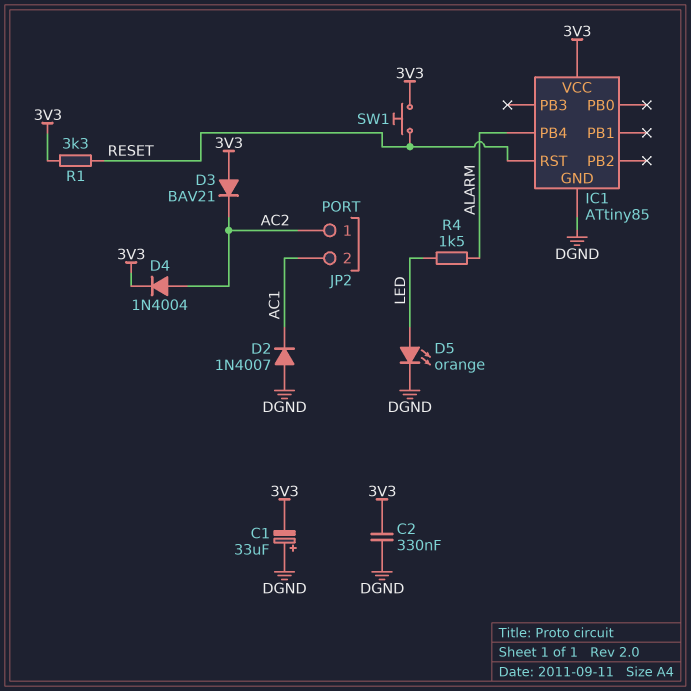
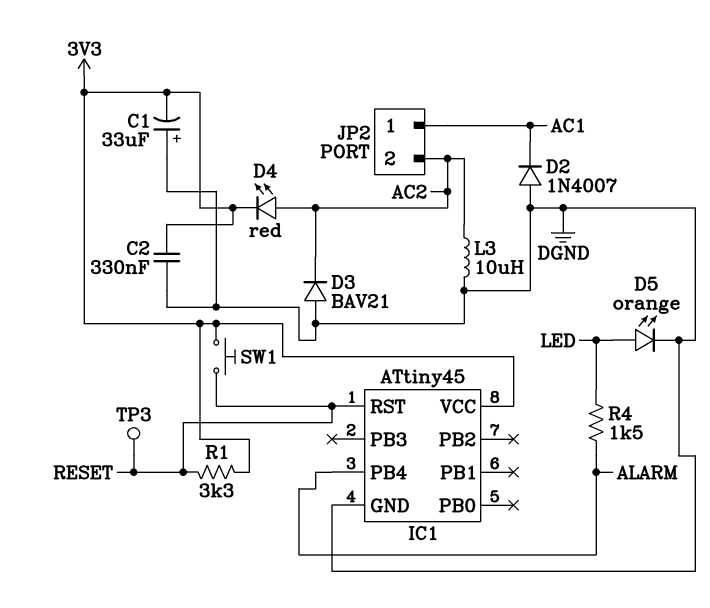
D3: diode BAV21 (A 3V3, K AC2) -> diode BAV21 (A DGND, K AC2)
D4: diode 1N4004 (A AC2, K 3V3) -> LED red (A AC2, K 3V3)
IC1: ATtiny85 -> ATtiny45
JP2 pin 1: AC2 -> AC1
JP2 pin 2: AC1 -> AC2
L3: none -> 10uH (AC2, DGND)
TP3: none -> test point (RESET)

